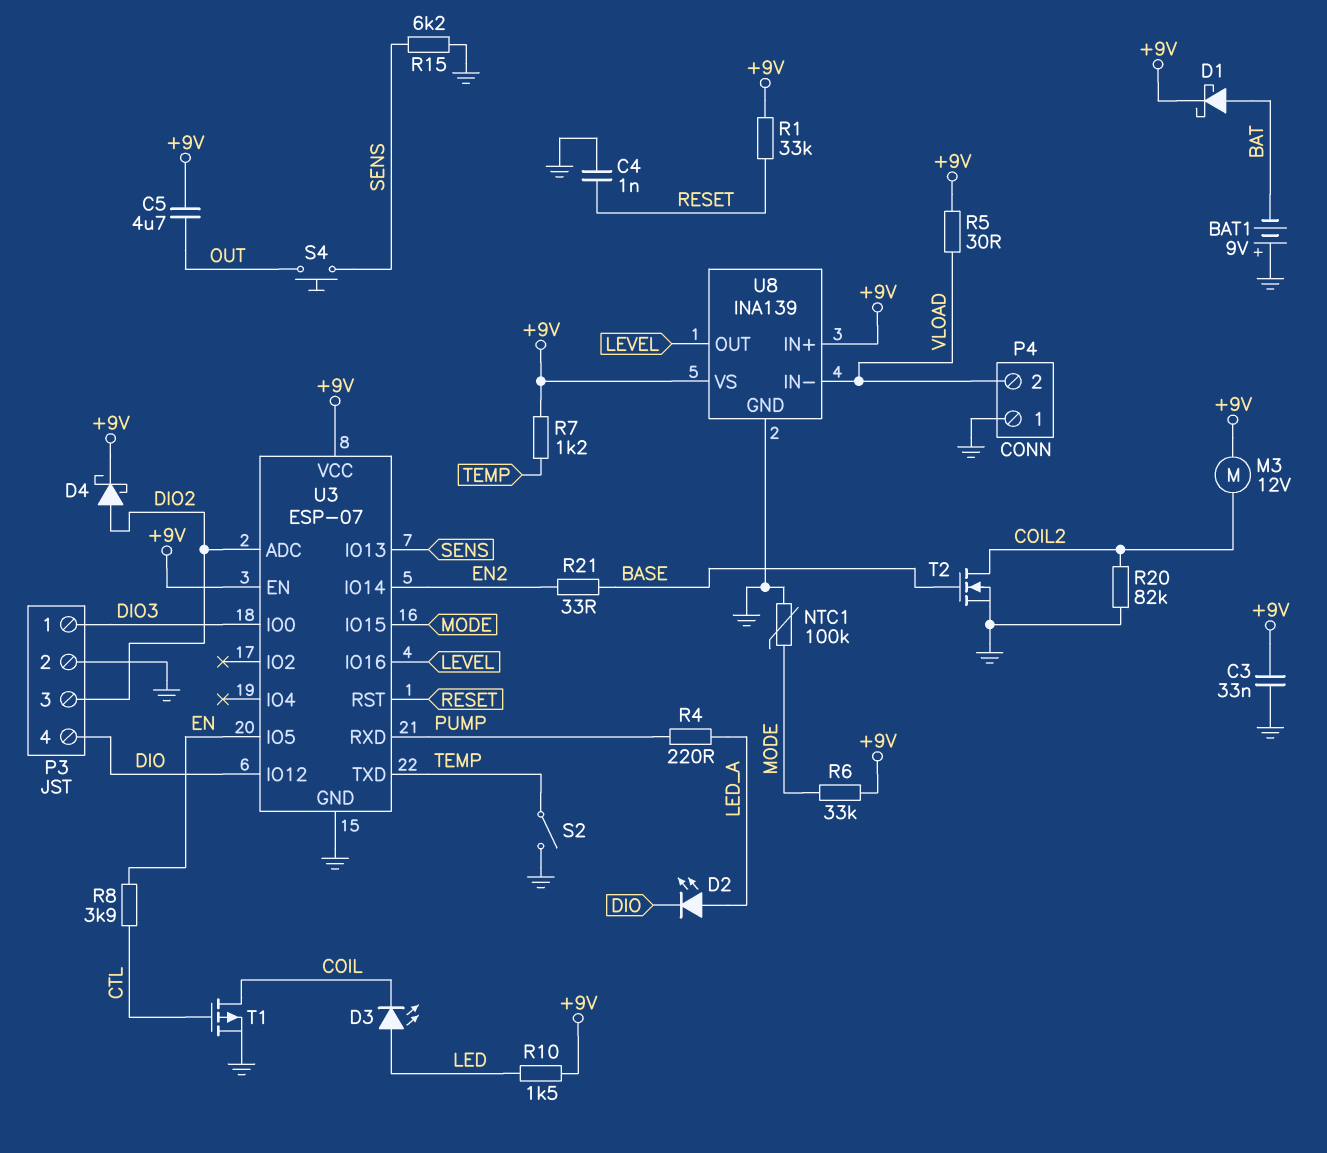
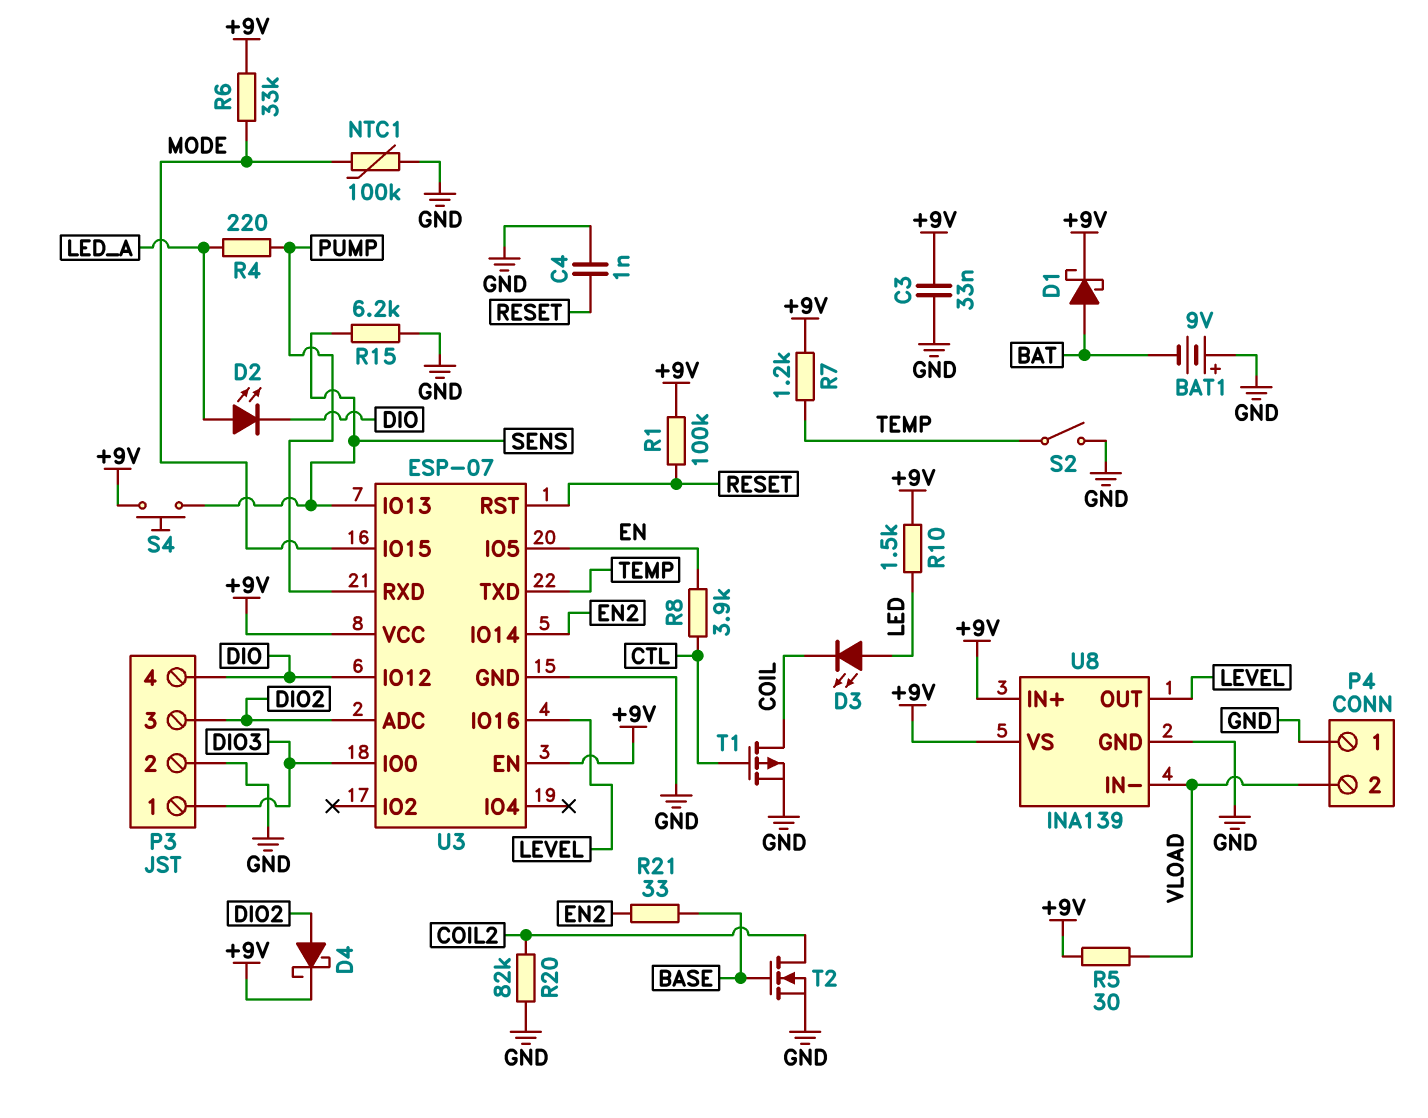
C5: 4.7uF (+9V, OUT) -> none
M3: motor 12V (+9V, COIL2) -> none
R1: 33k (+9V, RESET) -> 100k (+9V, RESET)
S4: button (OUT, SENS) -> button (+9V, SENS)

